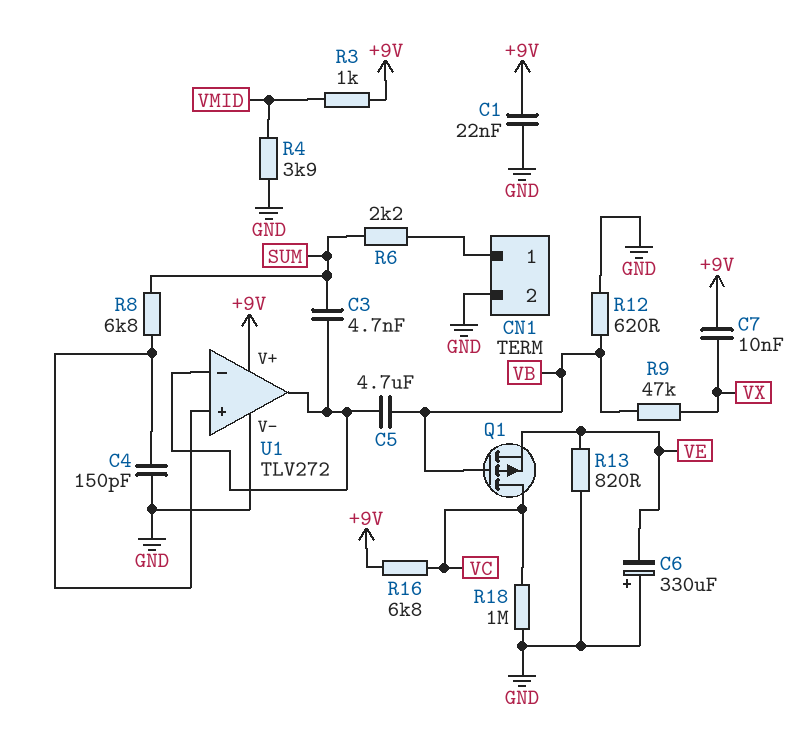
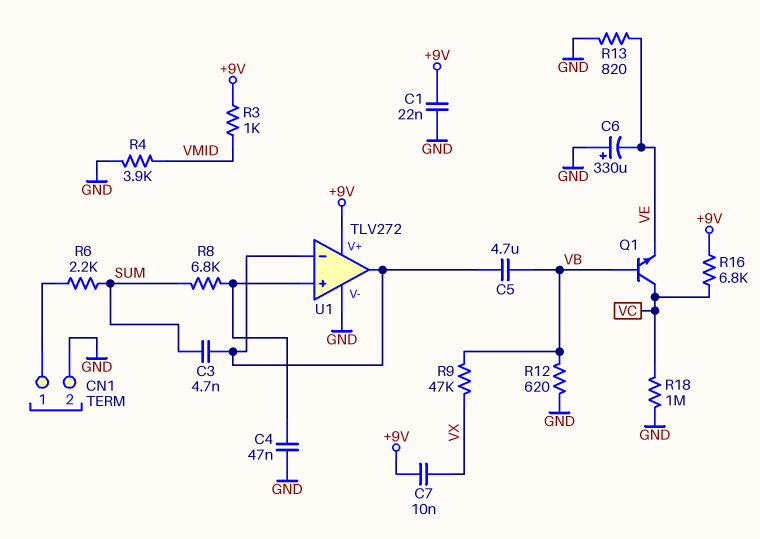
C4: 150pF (GND, U1/in+) -> 47nF (GND, U1/in+)
Q1: PMOS (G VB, D VC, S VE) -> NPN (B VB, C VC, E VE)

